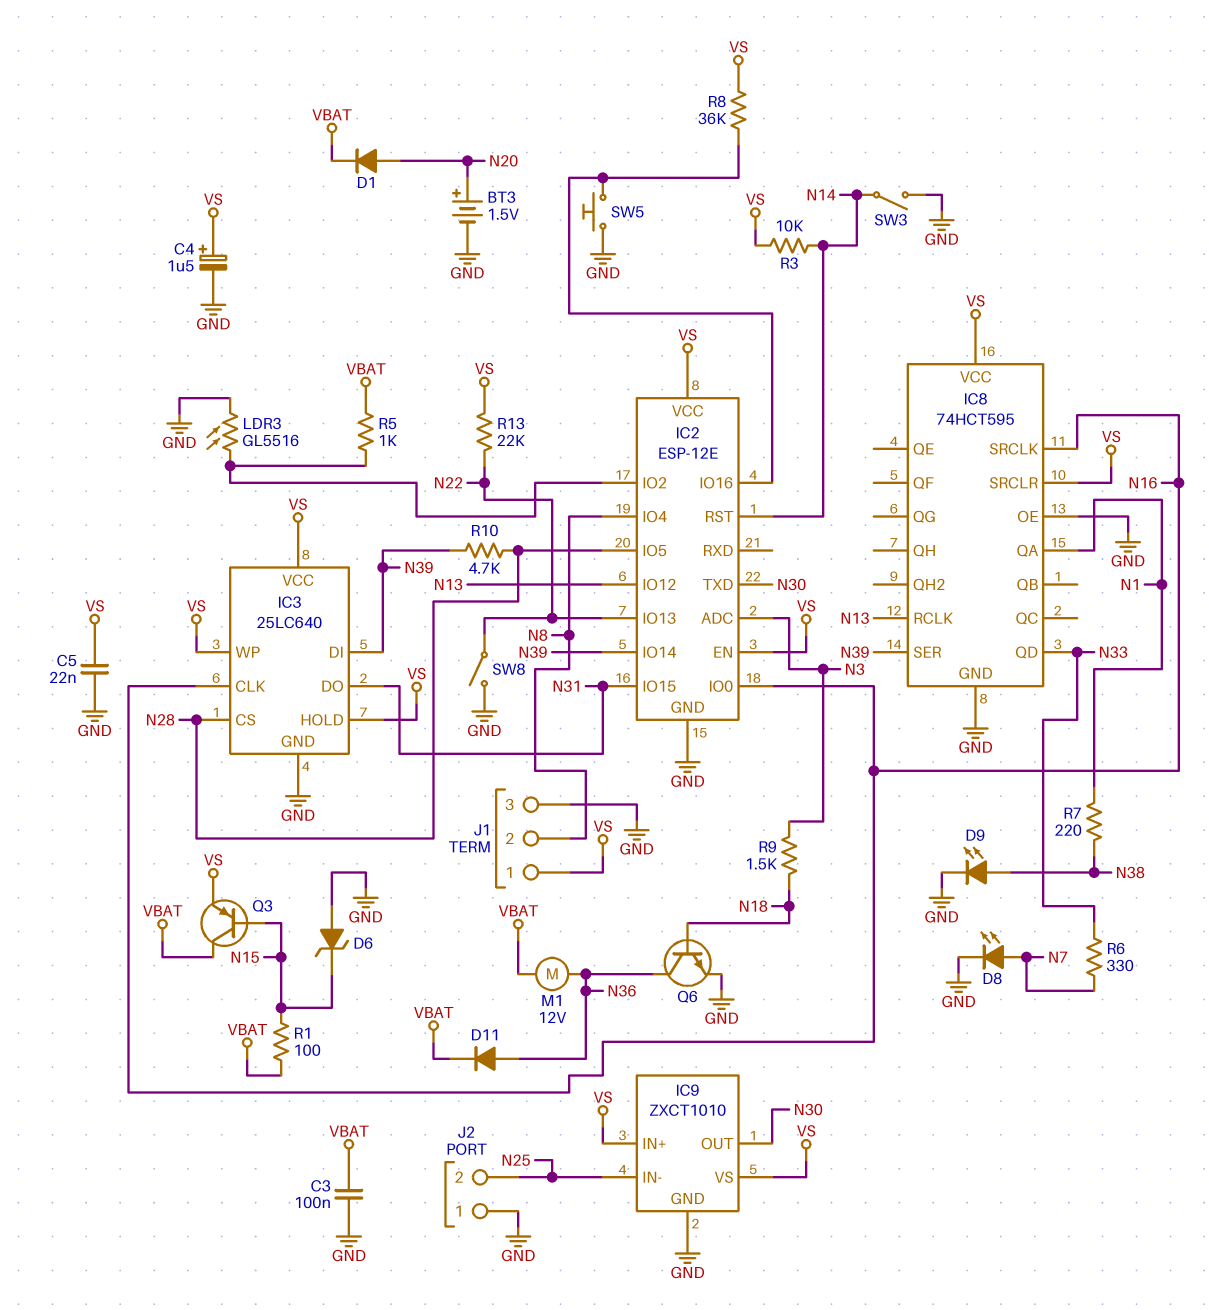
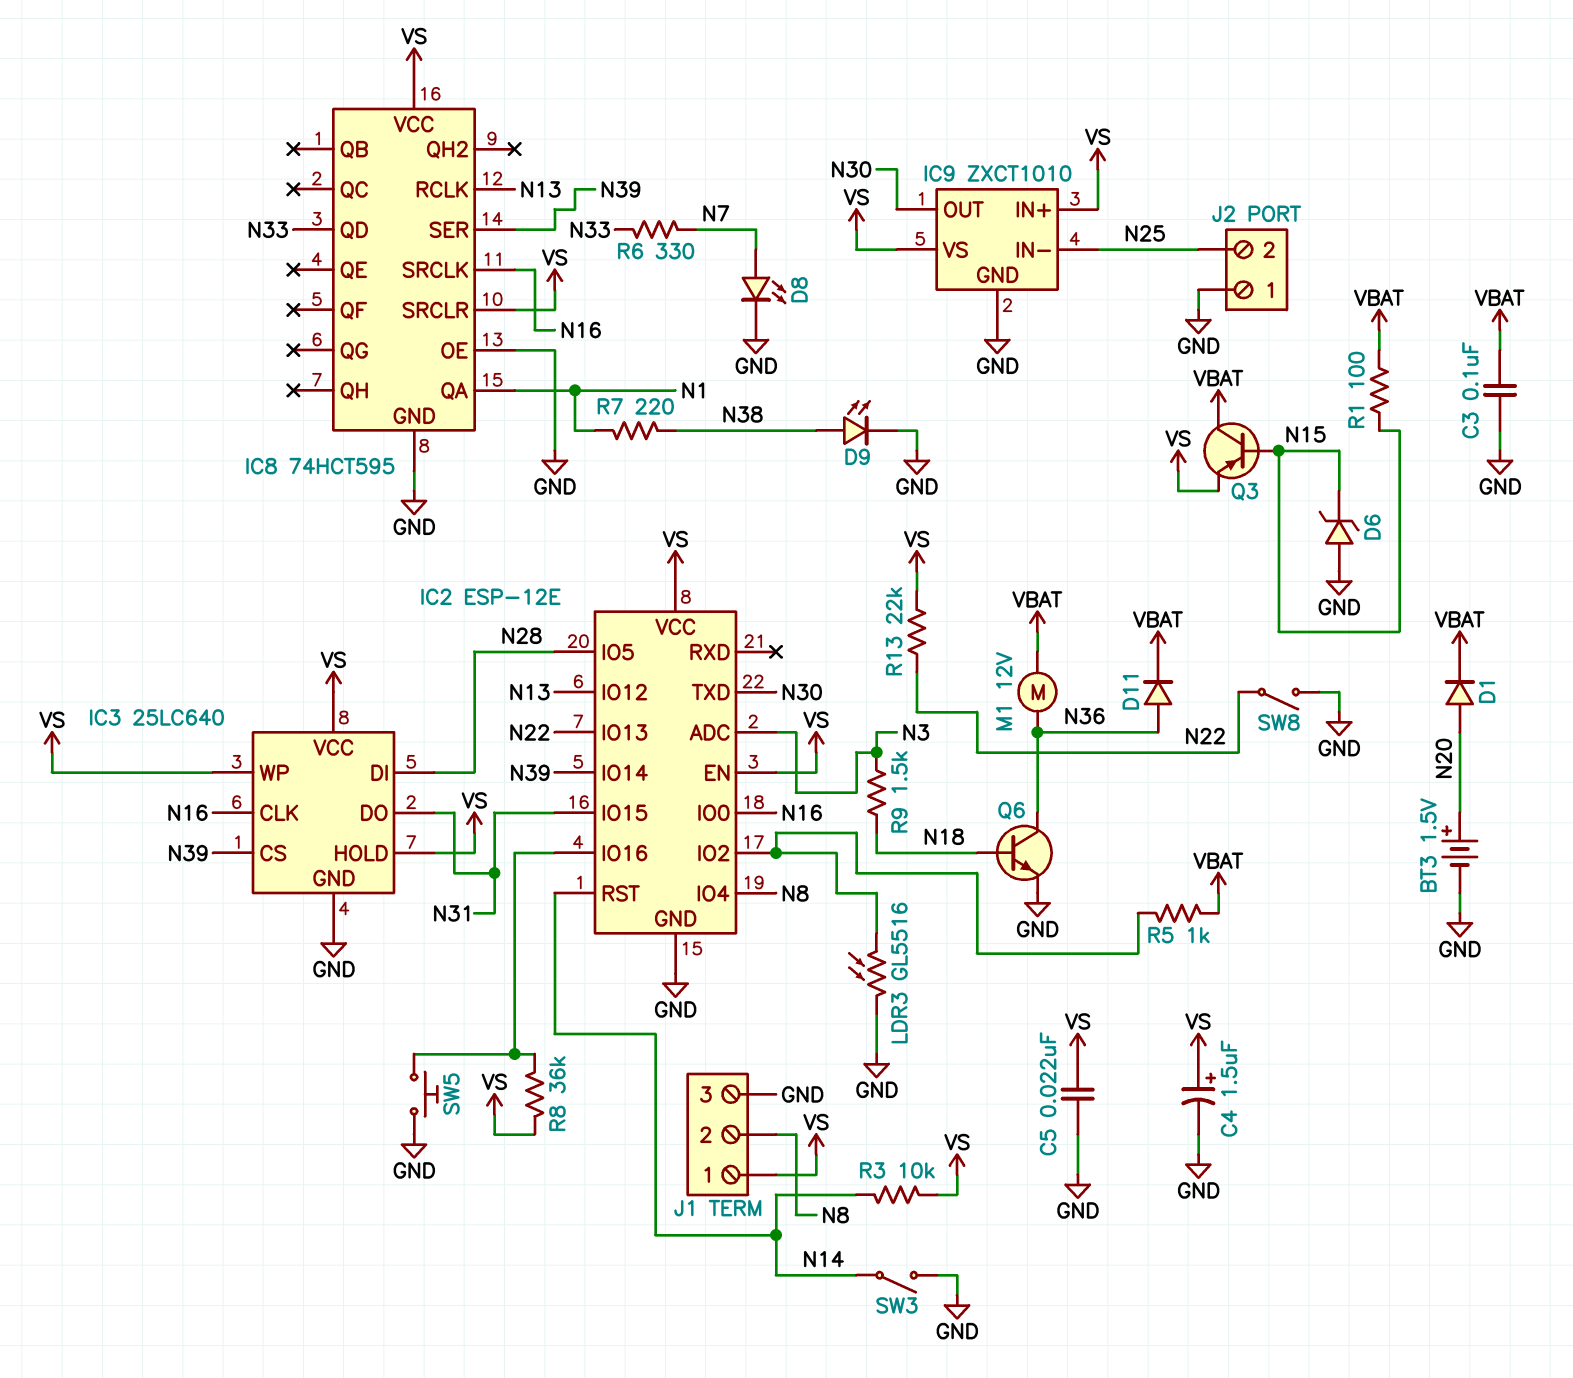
IC3 pin CS: N28 -> N39
IC3 pin DI: N39 -> N28
R10: 4.7k (N28, N39) -> none

